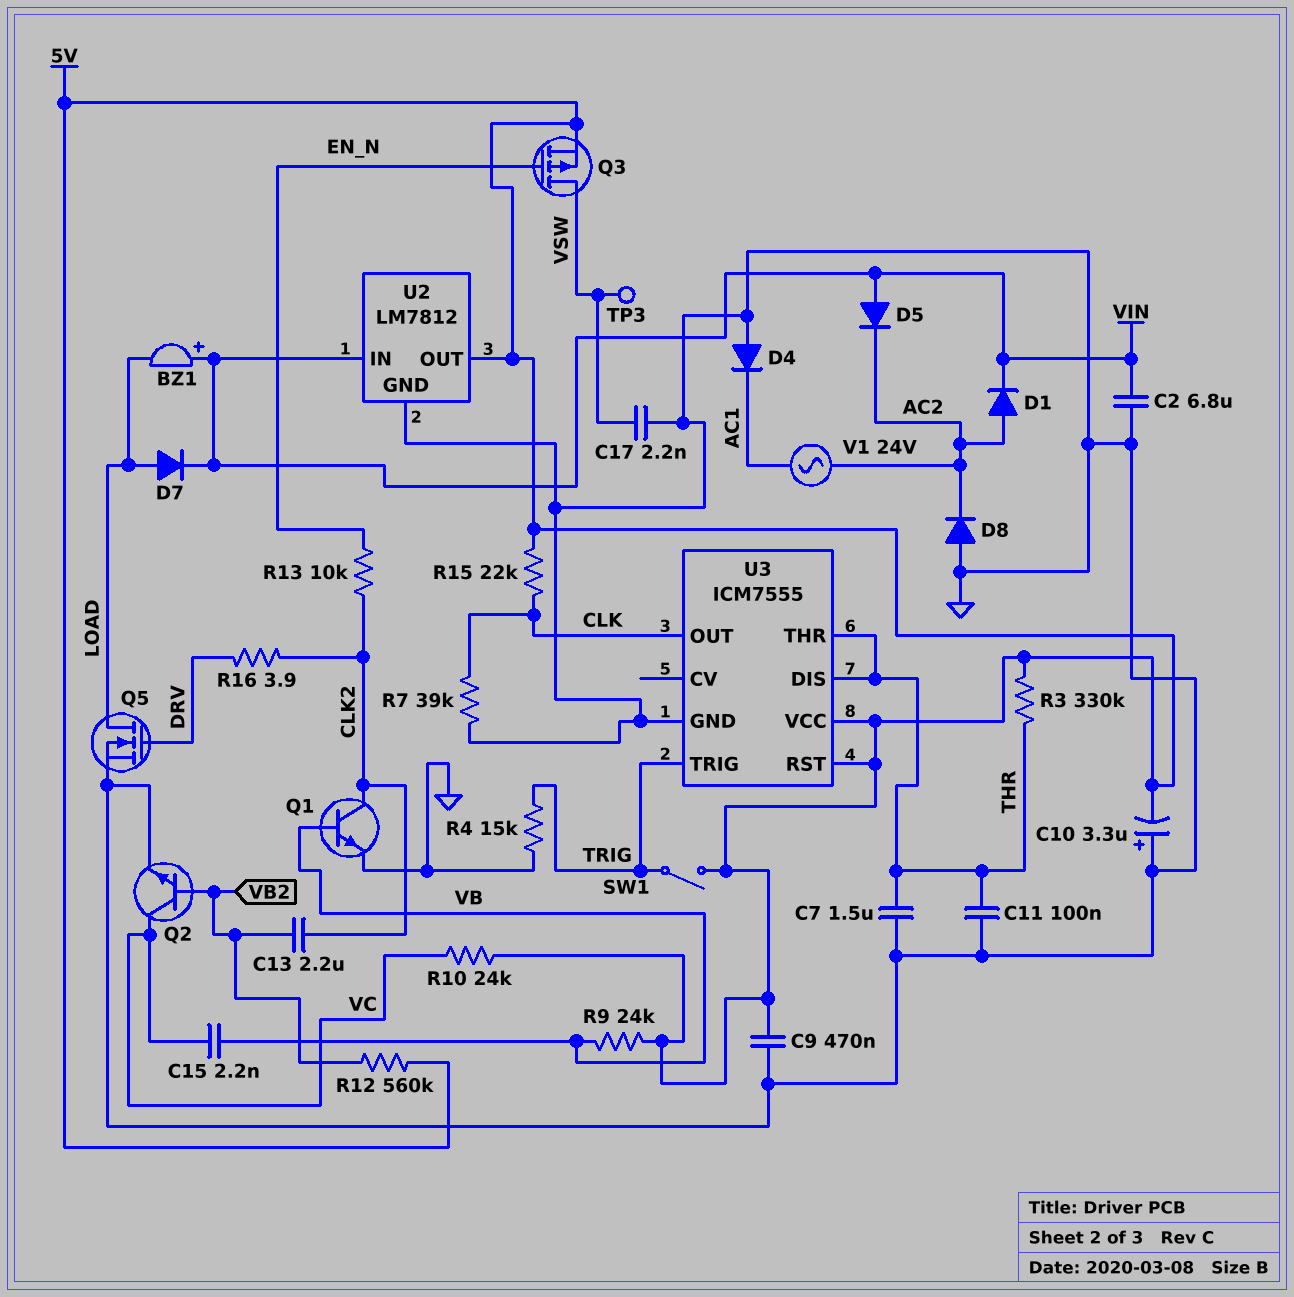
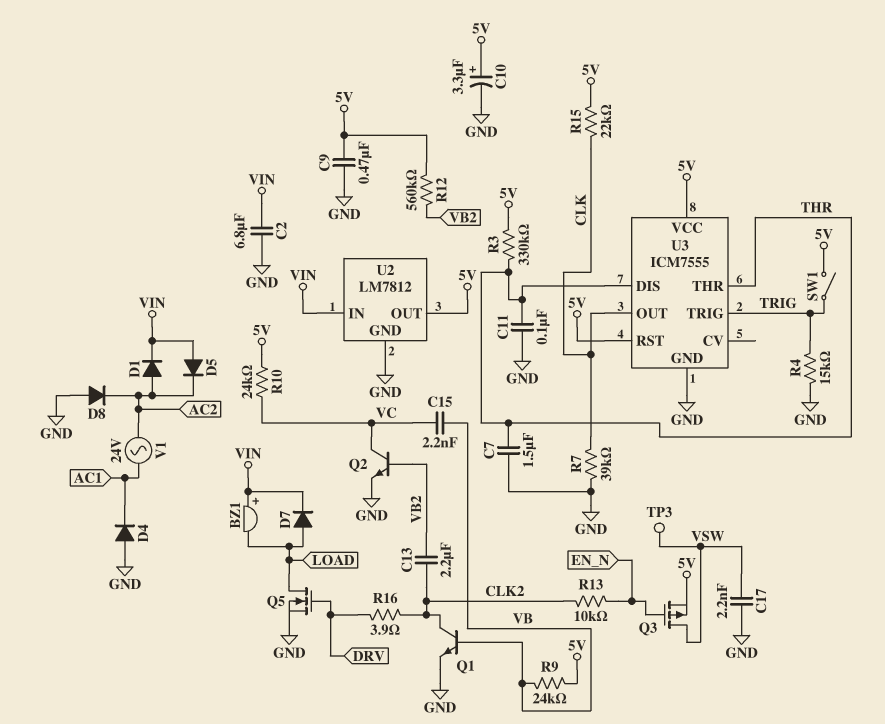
C10: 3.3uF (plus GND, minus 5V) -> 3.3uF (plus 5V, minus GND)

